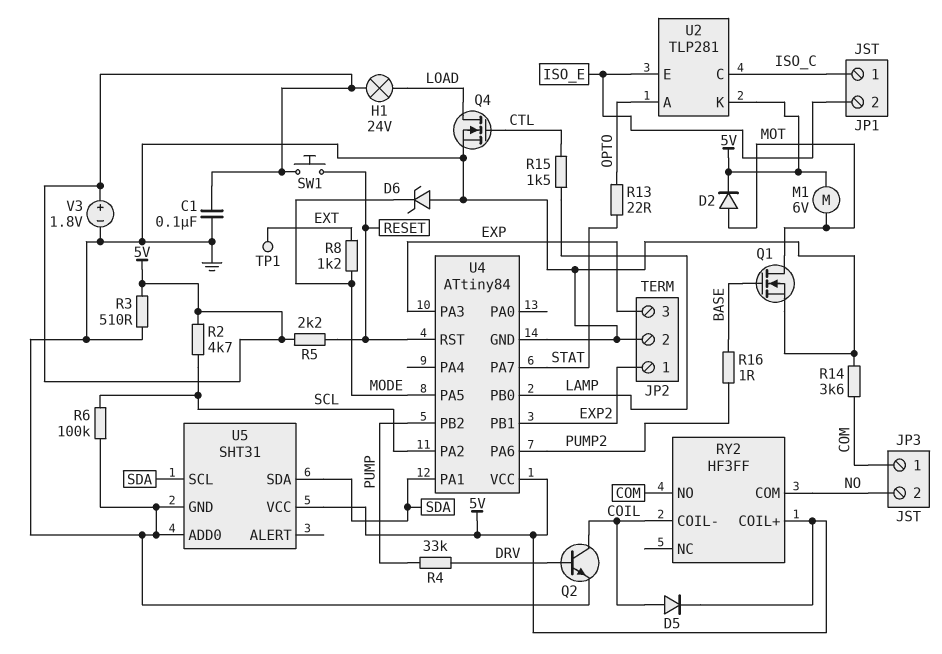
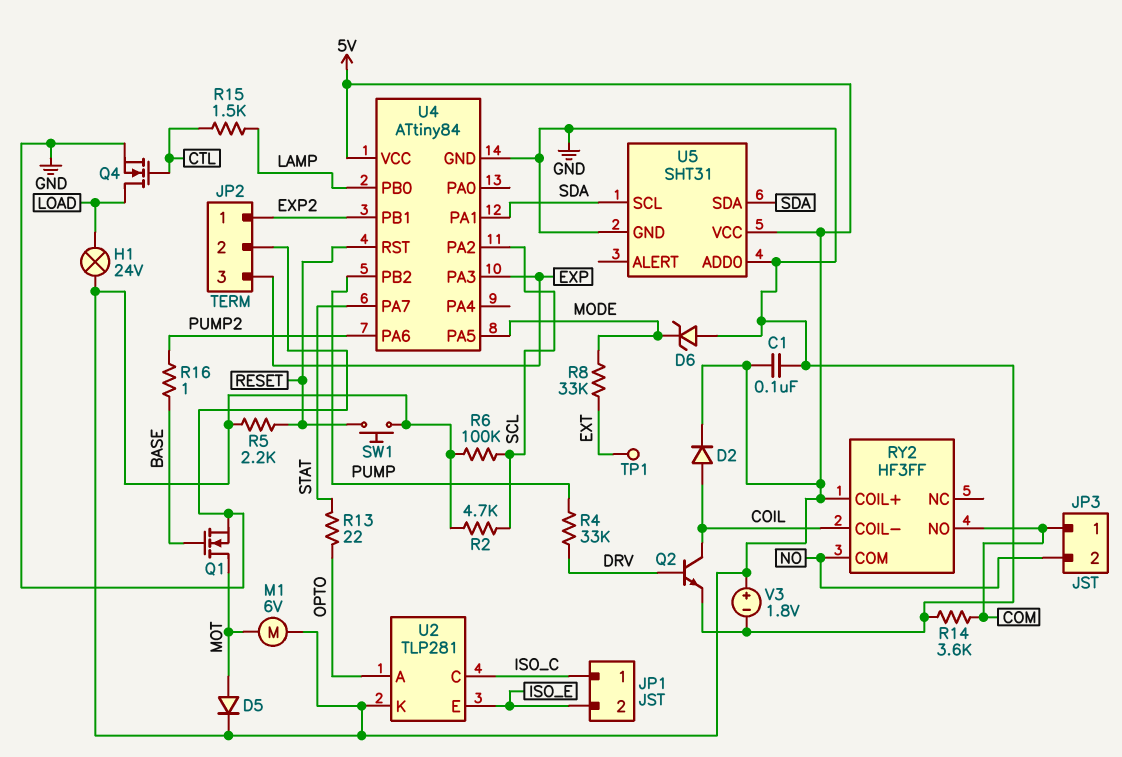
D2: diode (A MOT, K 5V) -> diode (A COIL, K 5V)
D5: diode (A COIL, K 5V) -> diode (A MOT, K 5V)
R3: 510 (5V, GND) -> none
R6: 100k (GND, SCL) -> 100k (5V, SCL)
R8: 1.2k (EXT, MODE) -> 33k (EXT, MODE)

